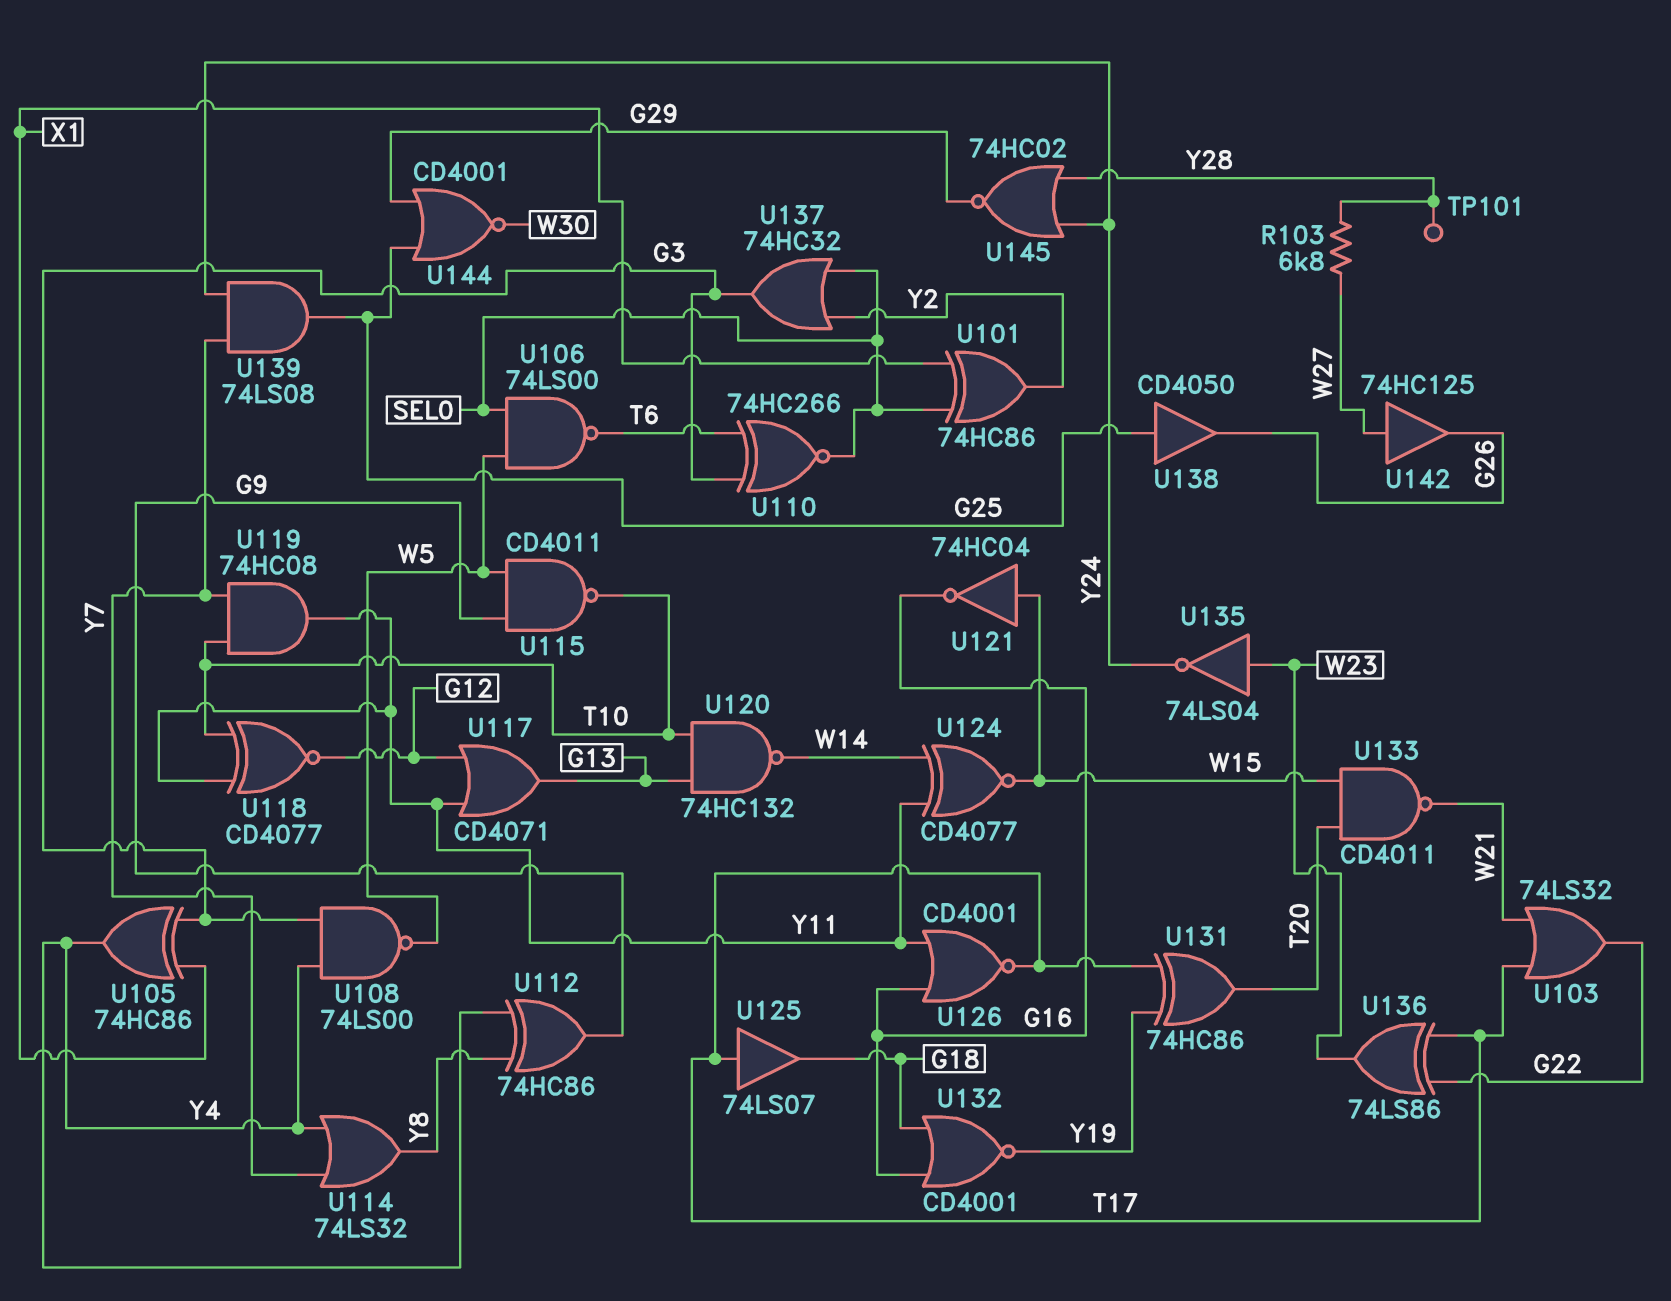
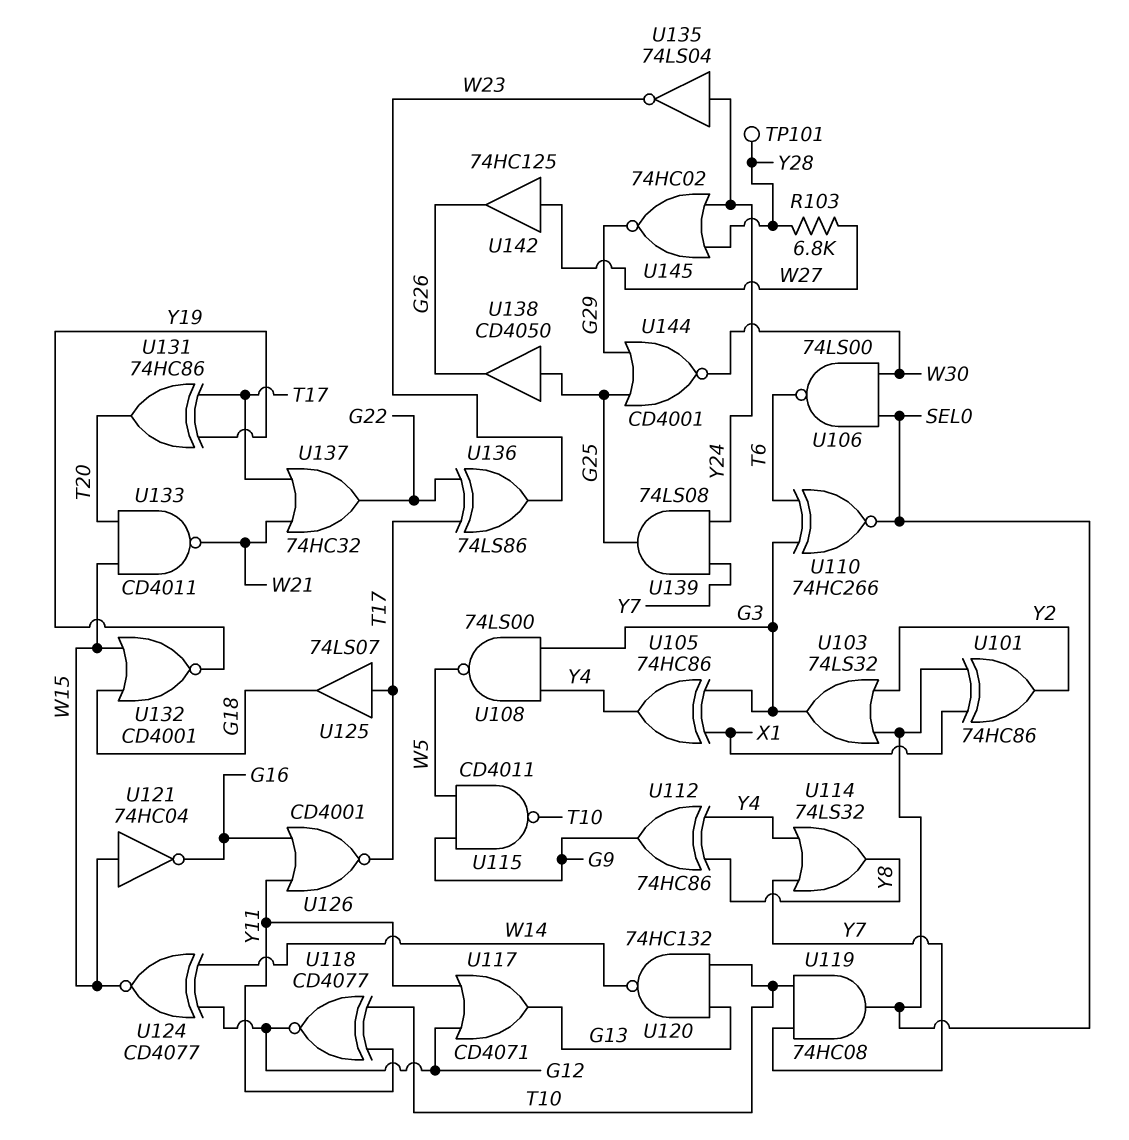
U103: OR 74LS32 (in T17, in W21, out G22) -> OR 74LS32 (in SEL0, in Y2, out G3)
U106: NAND 74LS00 (in SEL0, in W5, out T6) -> NAND 74LS00 (in SEL0, in W30, out T6)
U119: AND 74HC08 (in T10, in Y7, out Y11) -> AND 74HC08 (in T10, in Y7, out SEL0)
U124: XNOR CD4077 (in W14, in Y11, out W15) -> XNOR CD4077 (in G12, in W14, out W15)
U132: NOR CD4001 (in G16, in G18, out Y19) -> NOR CD4001 (in G18, in W15, out Y19)
U135: NOT 74LS04 (in W23, out Y24) -> NOT 74LS04 (in Y24, out W23)
U137: OR 74HC32 (in SEL0, in Y2, out G3) -> OR 74HC32 (in T17, in W21, out G22)

